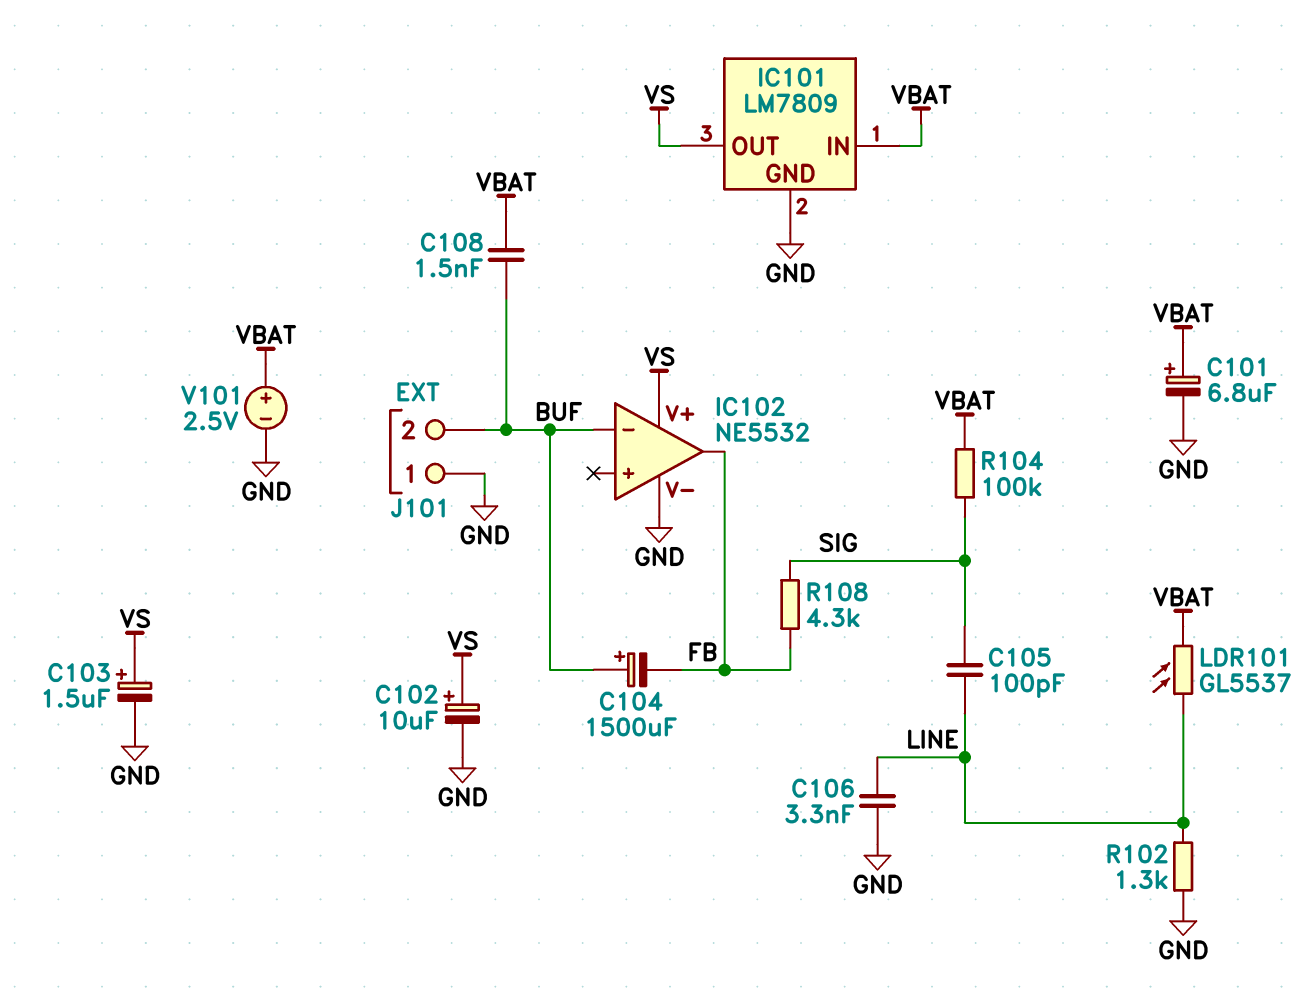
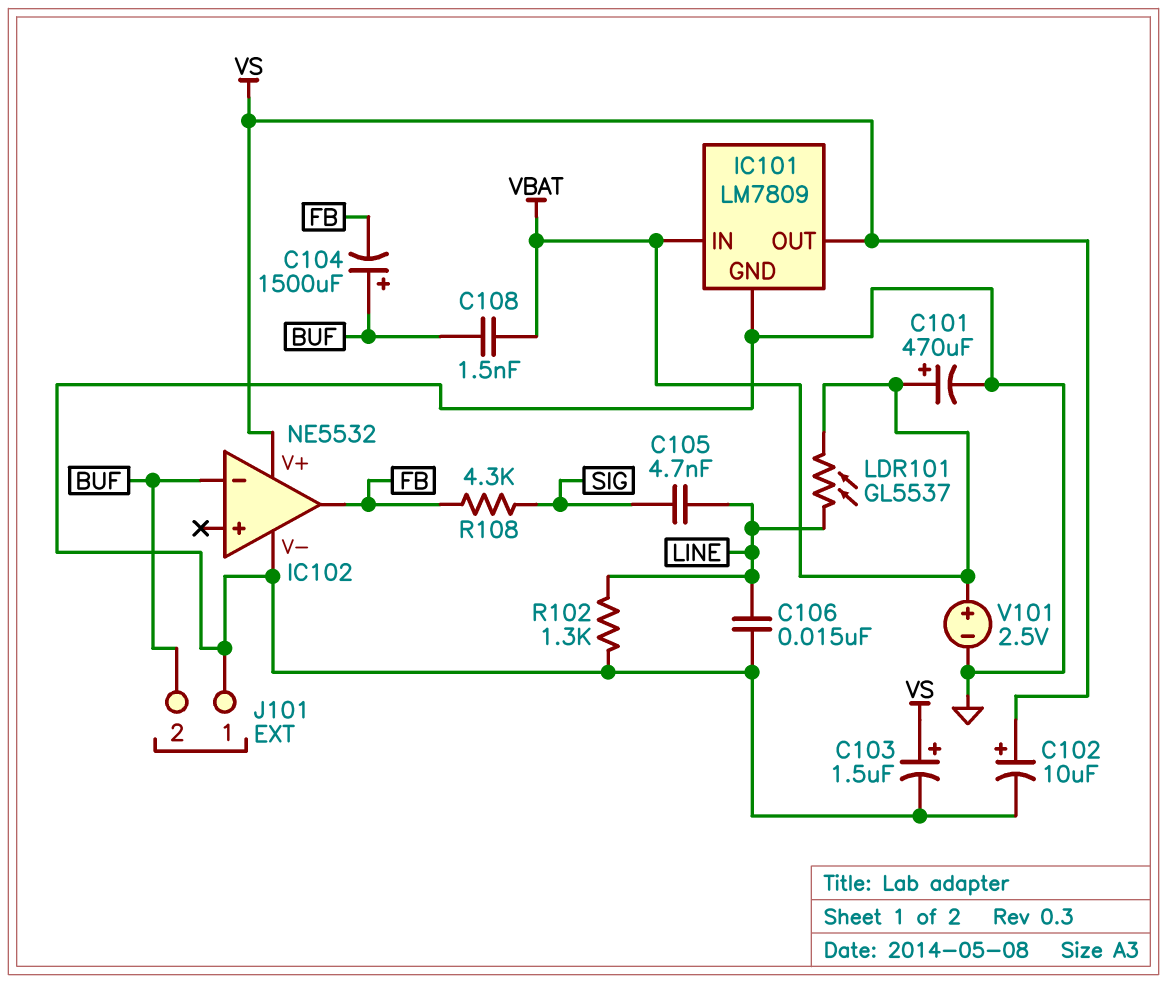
C101: 6.8uF (plus VBAT, minus GND) -> 470uF (plus VBAT, minus GND)
C105: 100pF (LINE, SIG) -> 4.7nF (LINE, SIG)
C106: 3.3nF (GND, LINE) -> 15nF (GND, LINE)
R104: 100k (SIG, VBAT) -> none

